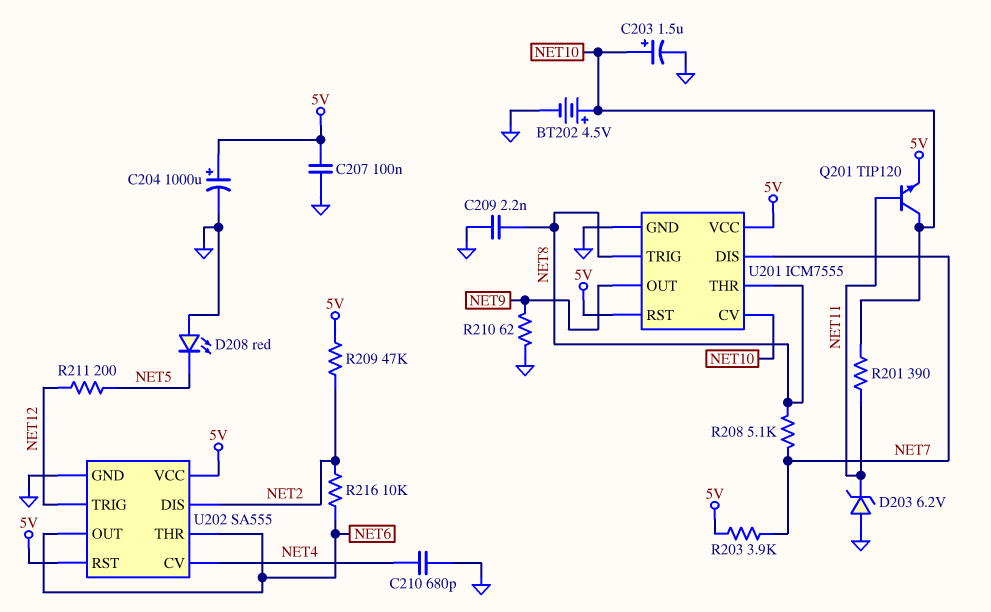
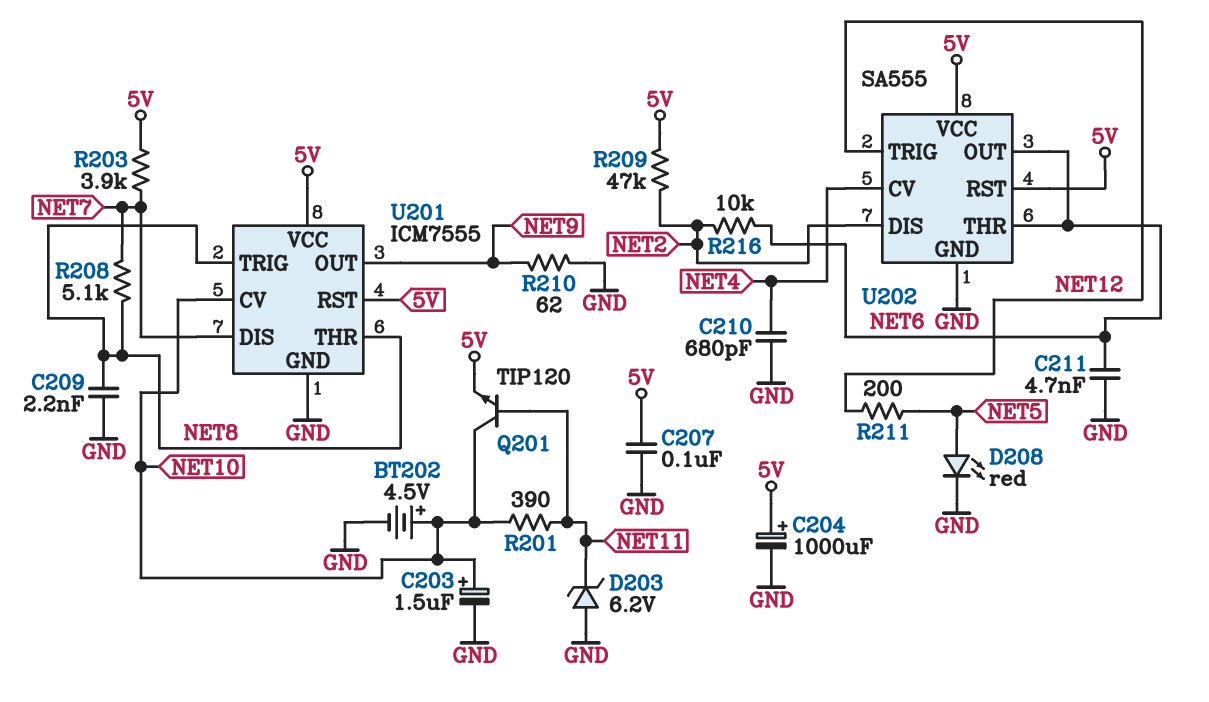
C211: none -> 4.7nF (GND, NET6)
D208: LED red (A GND, K NET5) -> LED red (A NET5, K GND)

